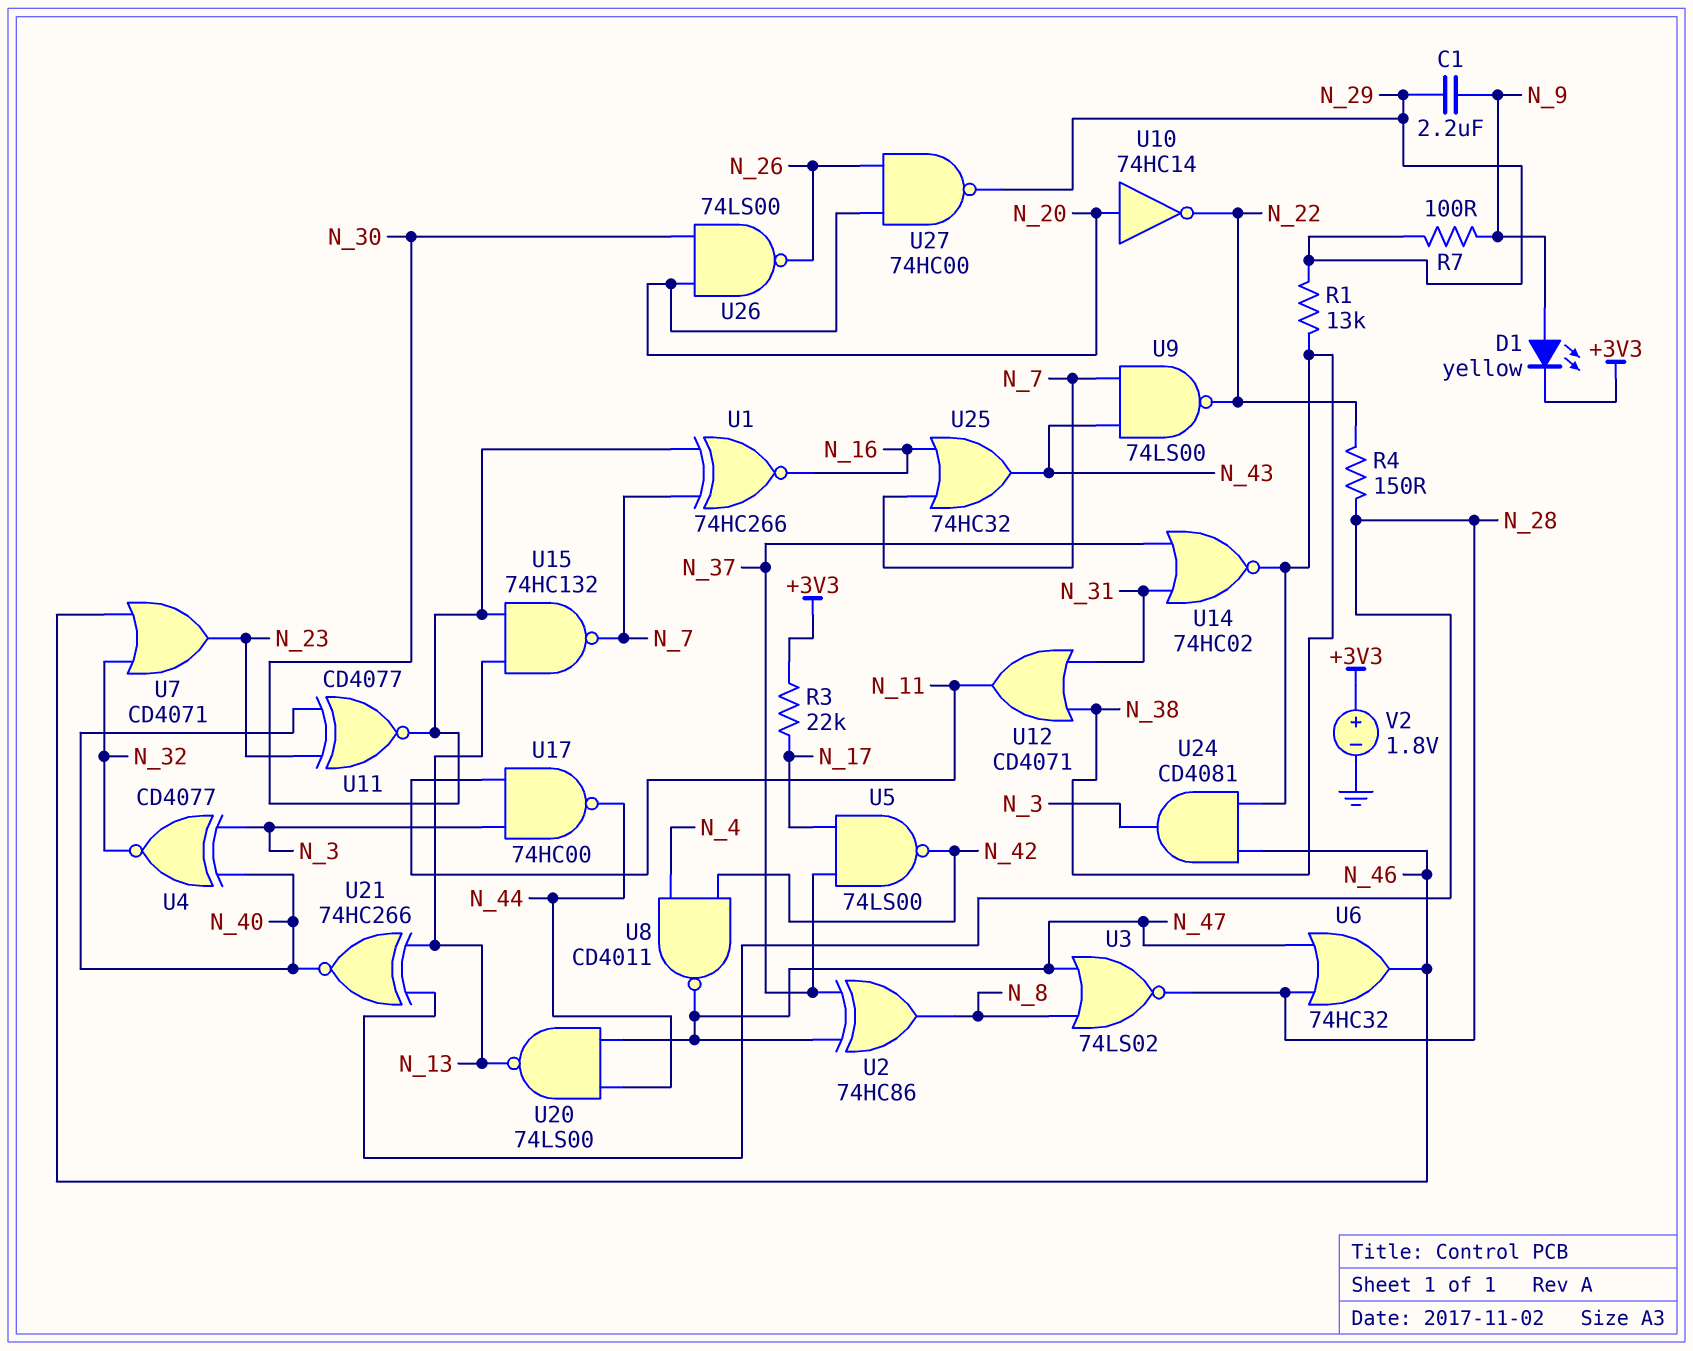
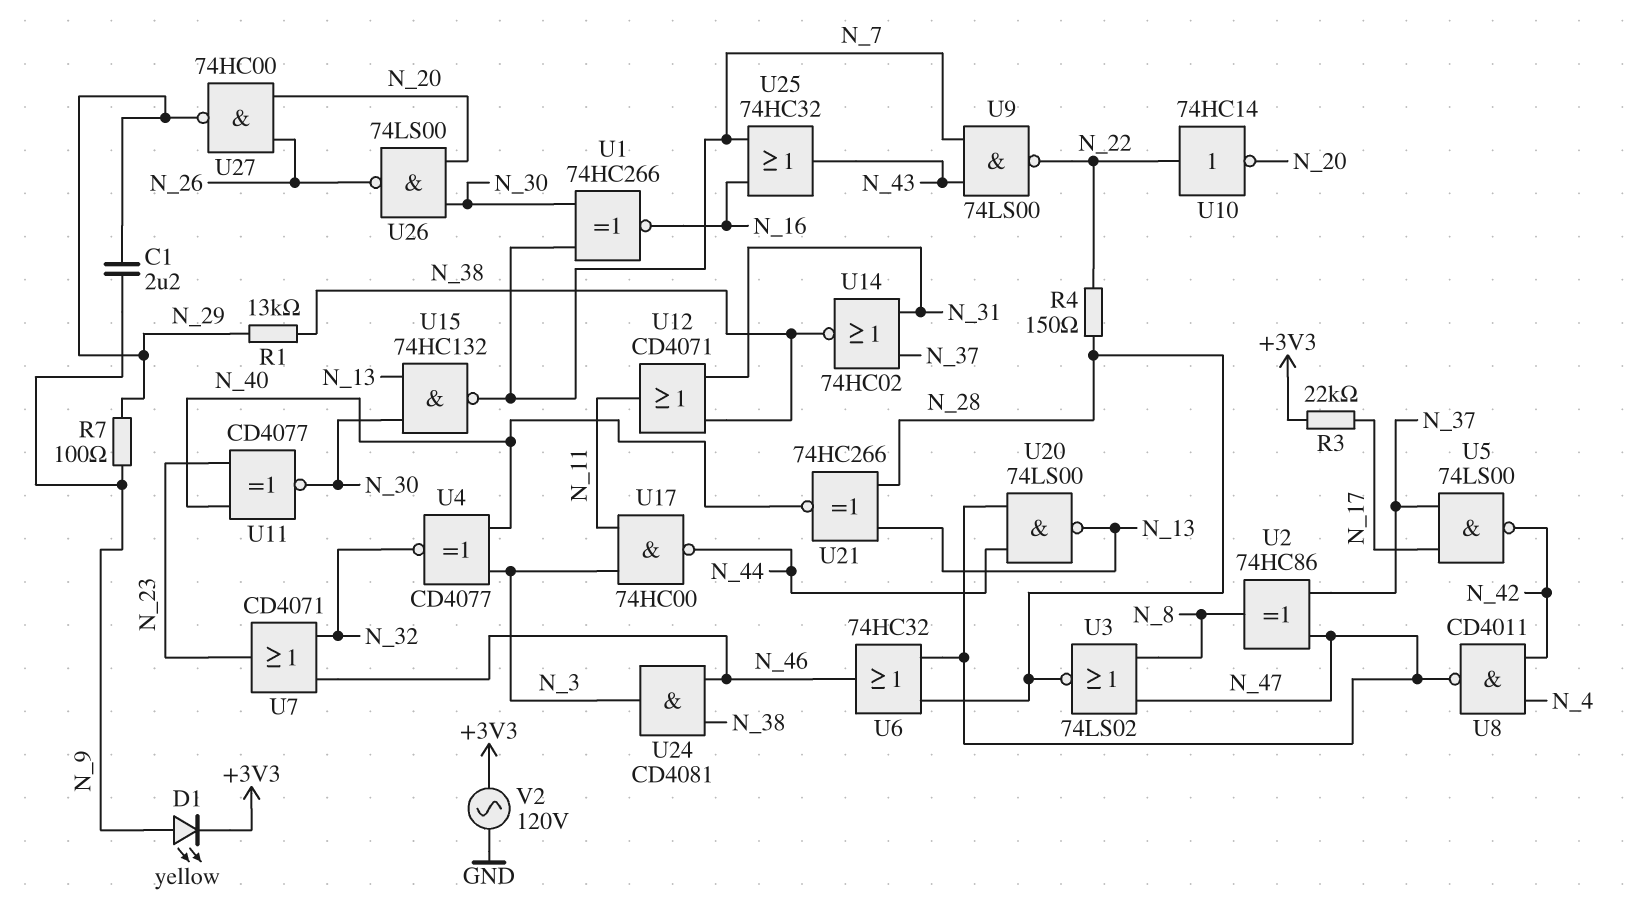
U10: NOT 74HC14 (in N_20, out N_22) -> NOT 74HC14 (in N_22, out N_20)
V2: 1.8V (plus +3V3, minus GND) -> AC 120V (+3V3, GND)

